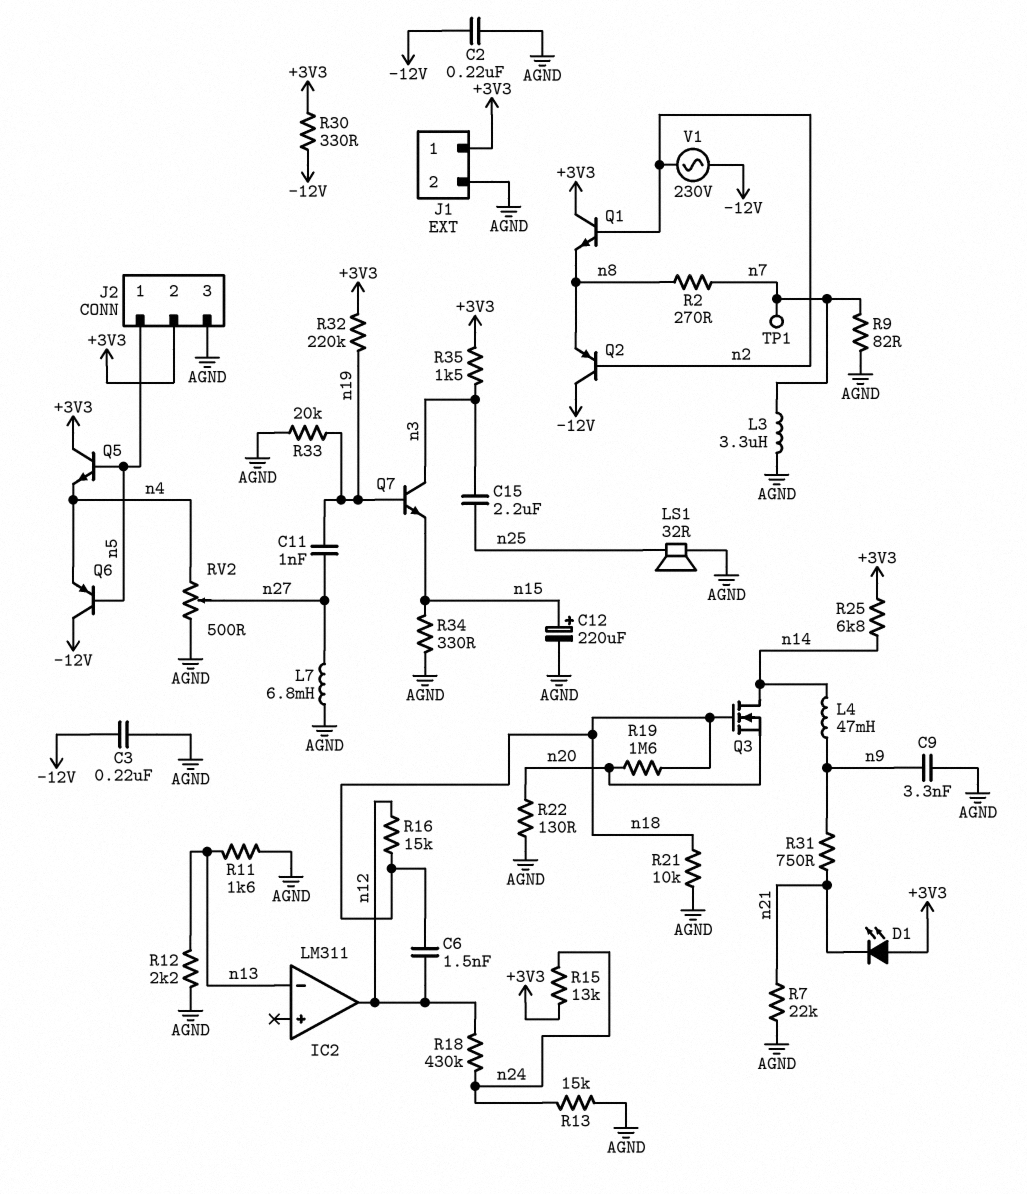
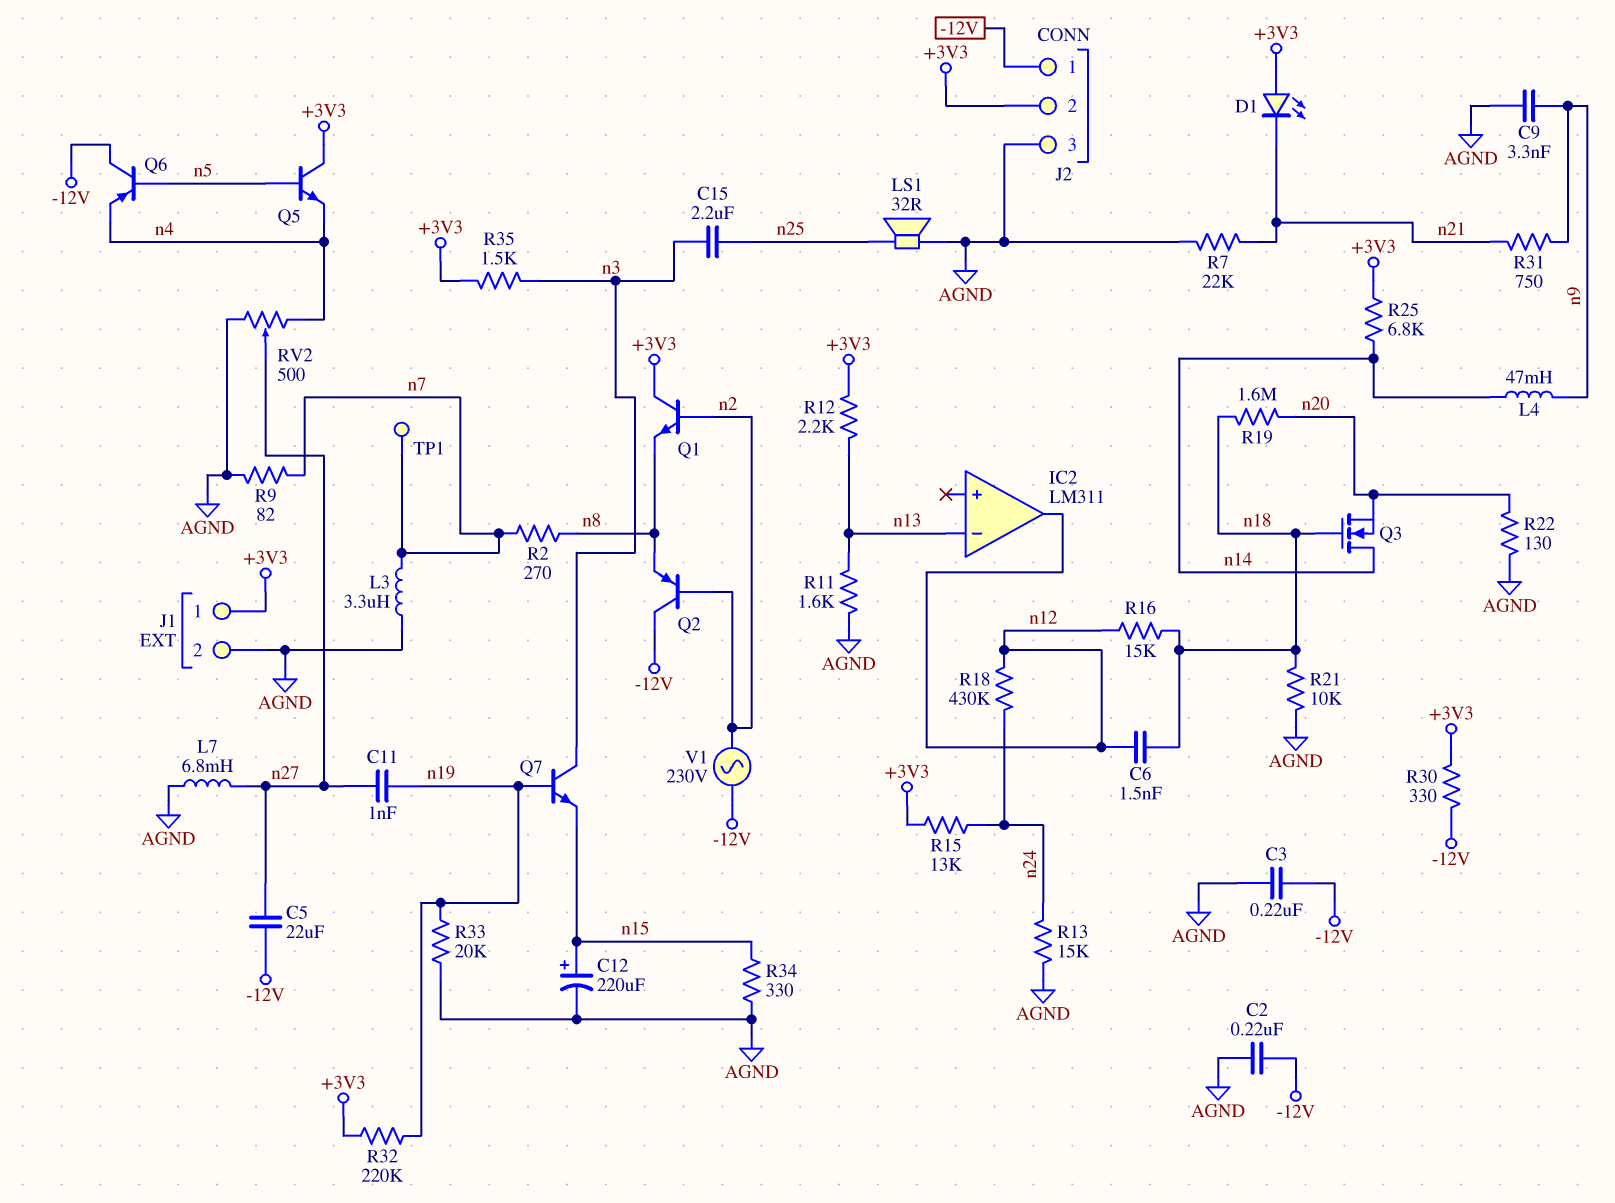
C5: none -> 22uF (-12V, n27)
J2 pin 1: n5 -> -12V
R12: 2.2k (AGND, n13) -> 2.2k (+3V3, n13)

